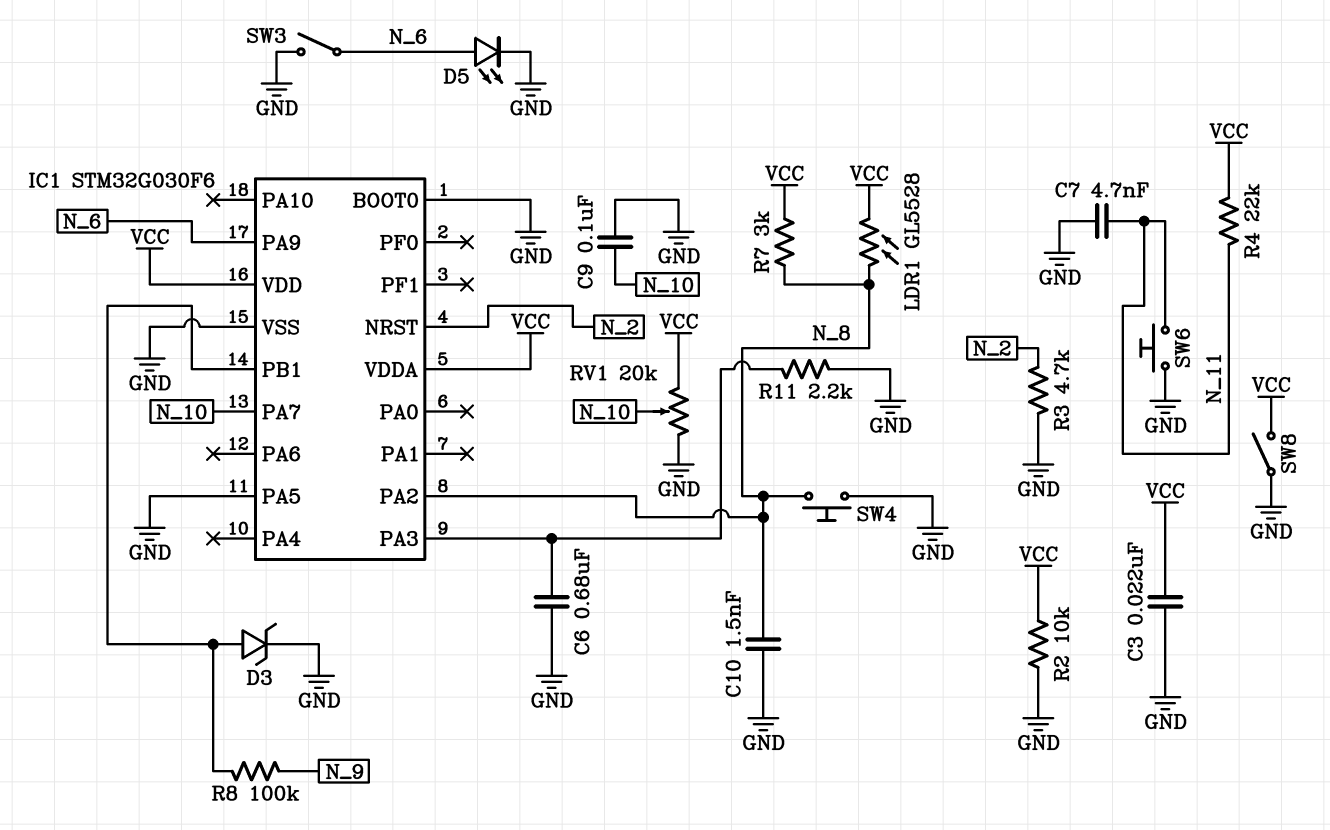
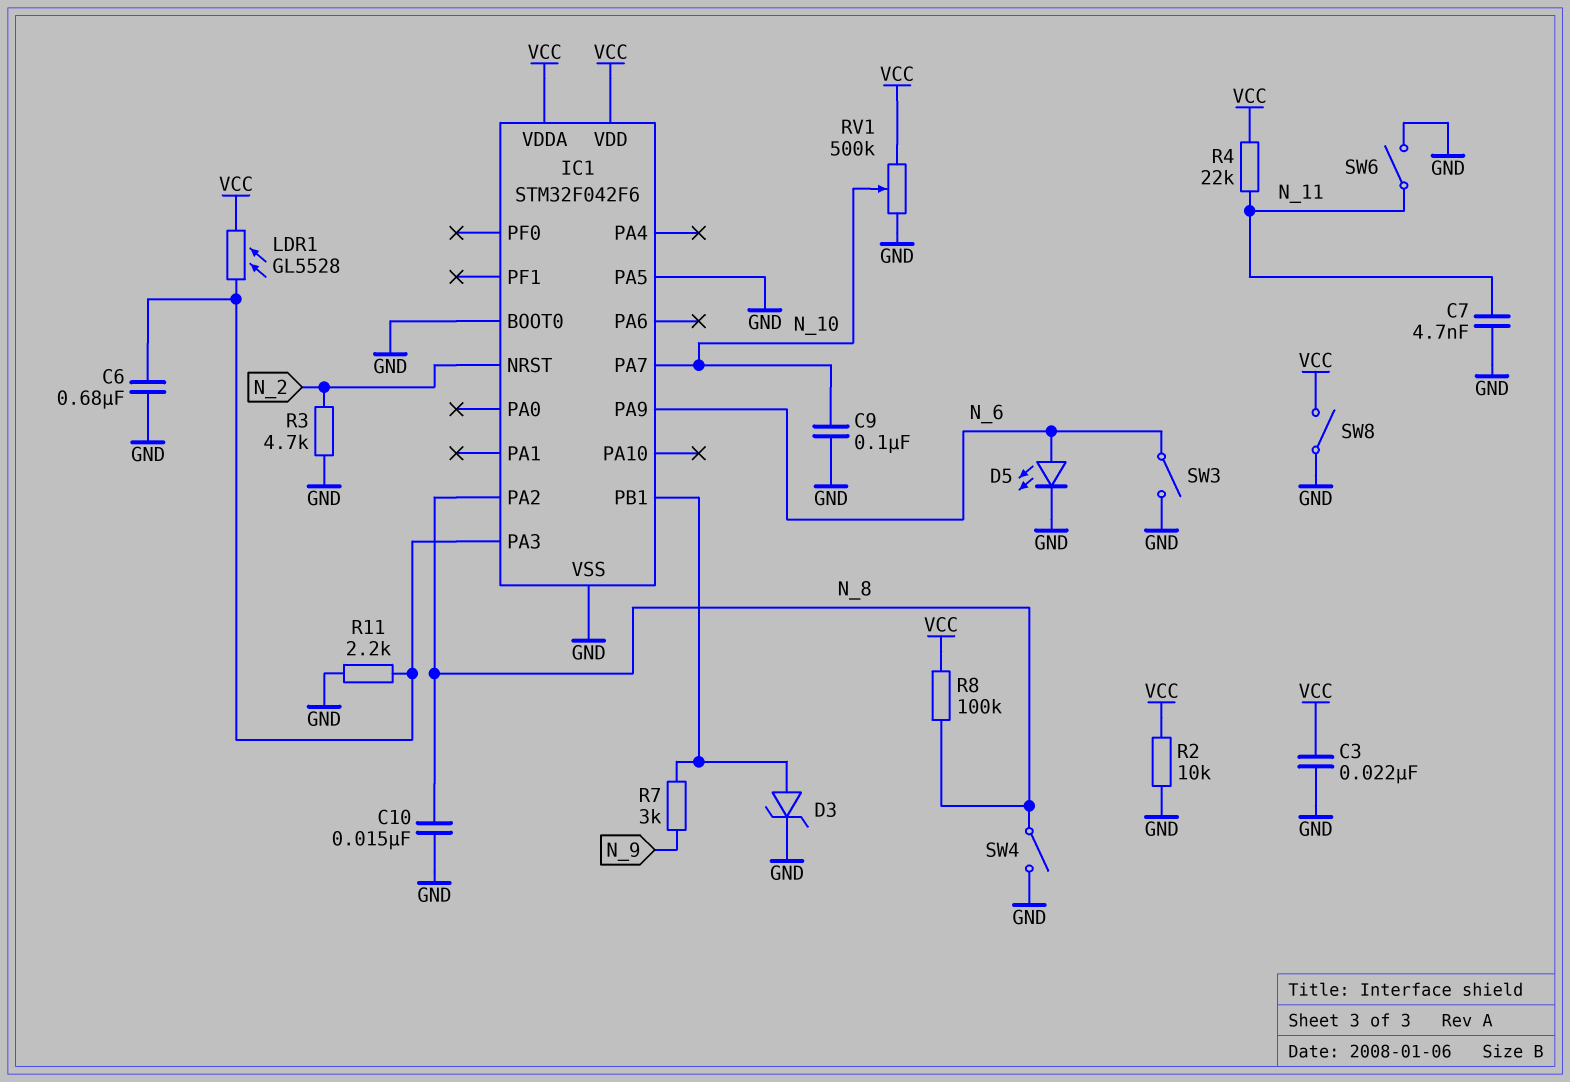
C10: 1.5nF (GND, N_8) -> 15nF (GND, N_8)
IC1: STM32G030F6 -> STM32F042F6
LDR1: GL5528 (N_8, VCC) -> GL5528 (IC1/PA3, VCC)
R7: 3k (N_8, VCC) -> 3k (IC1/PB1, N_9)
R8: 100k (IC1/PB1, N_9) -> 100k (N_8, VCC)
RV1: 20k (GND, VCC, wiper N_10) -> 500k (GND, VCC, wiper N_10)
SW4: button (GND, N_8) -> switch (GND, N_8)
SW6: button (GND, N_11) -> switch (GND, N_11)

